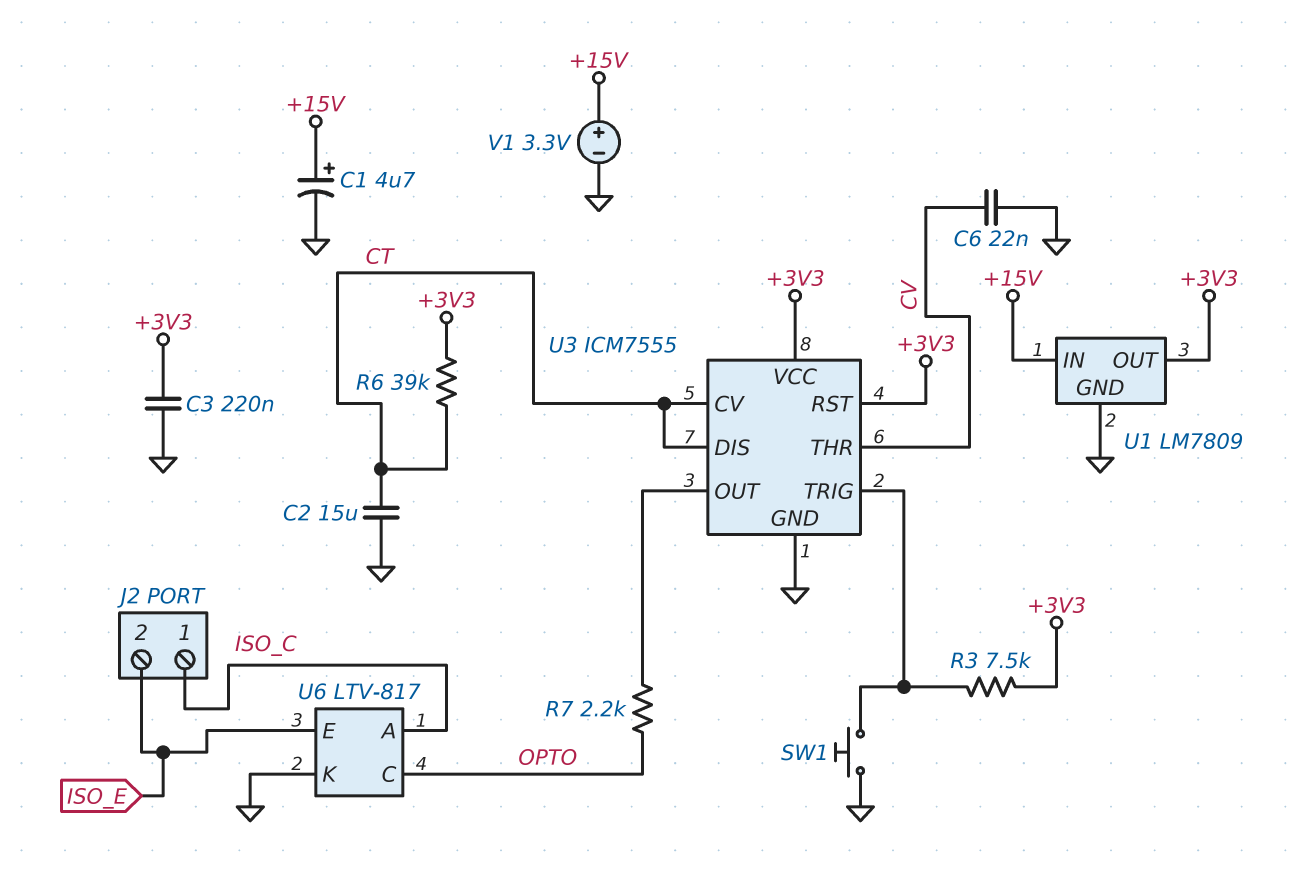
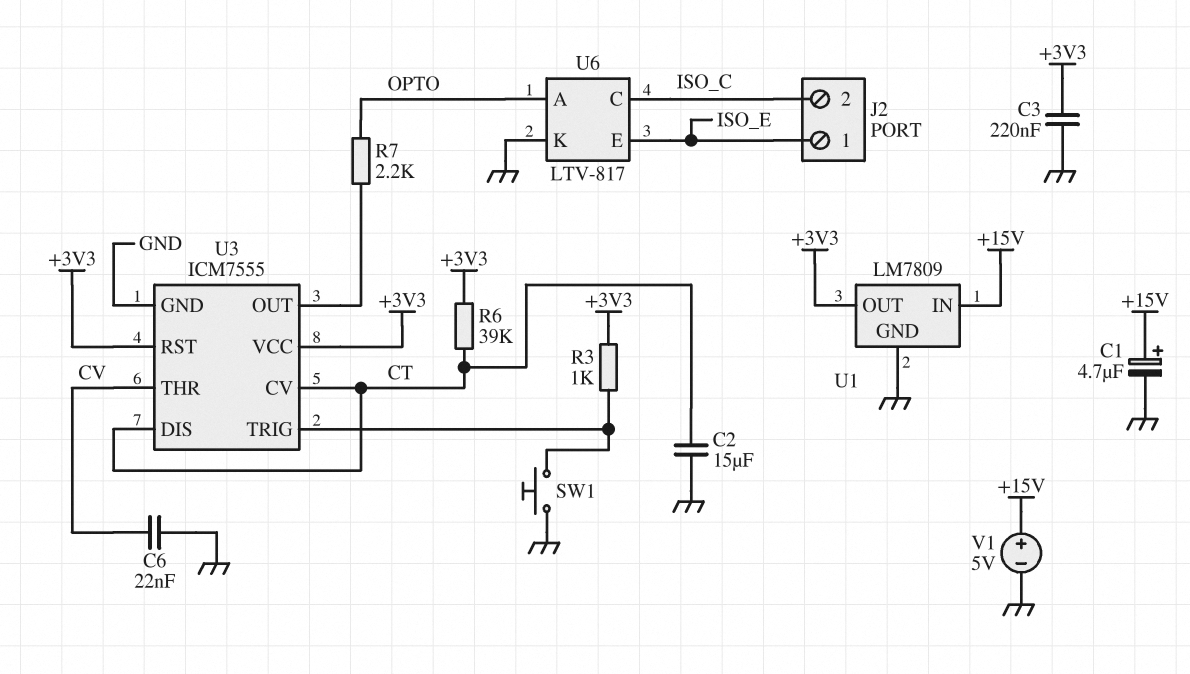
J2 pin 1: ISO_C -> ISO_E
J2 pin 2: ISO_E -> ISO_C
R3: 7.5k (+3V3, U3/TRIG) -> 1k (+3V3, U3/TRIG)
U6 pin A: ISO_C -> OPTO
U6 pin C: OPTO -> ISO_C
V1: 3.3V (plus +15V, minus GND) -> 5V (plus +15V, minus GND)

